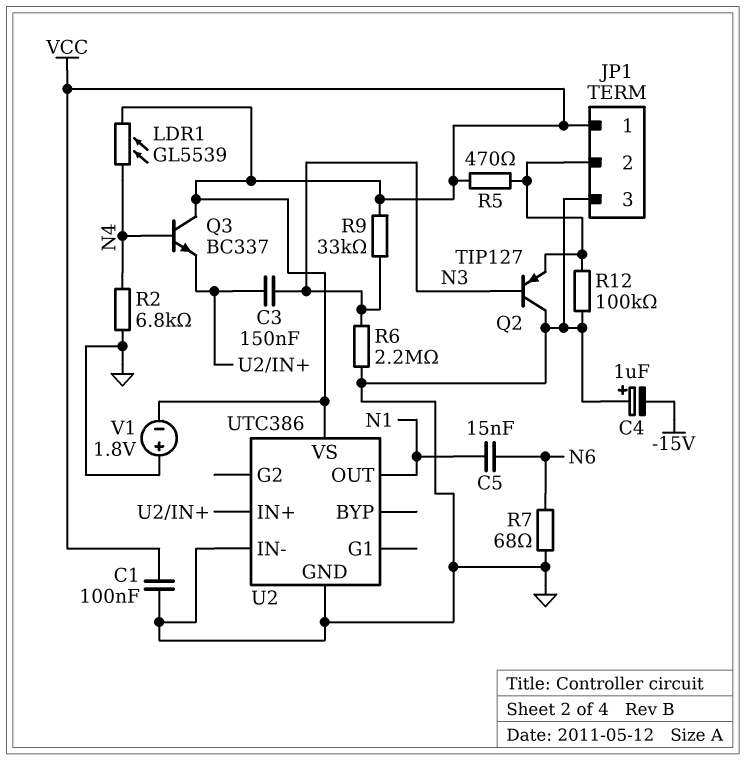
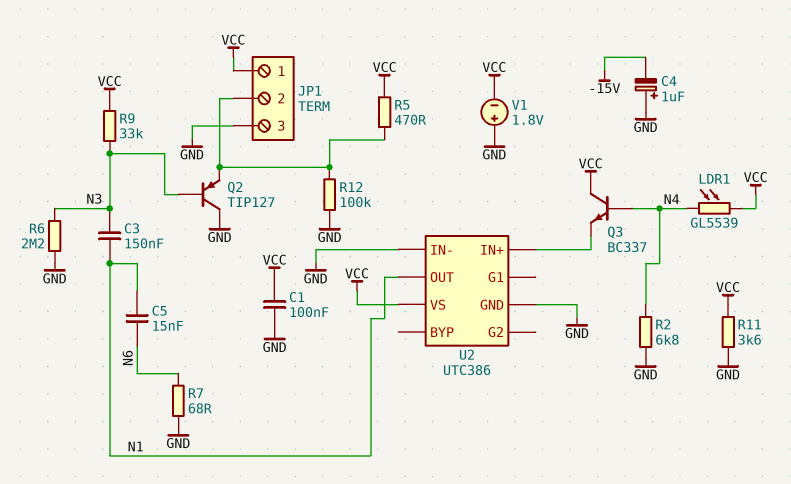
C3: 150nF (N3, U2/IN+) -> 150nF (N1, N3)
R11: none -> 3.6k (GND, VCC)

